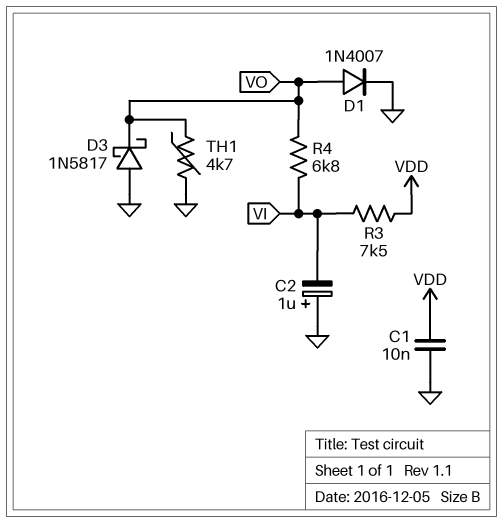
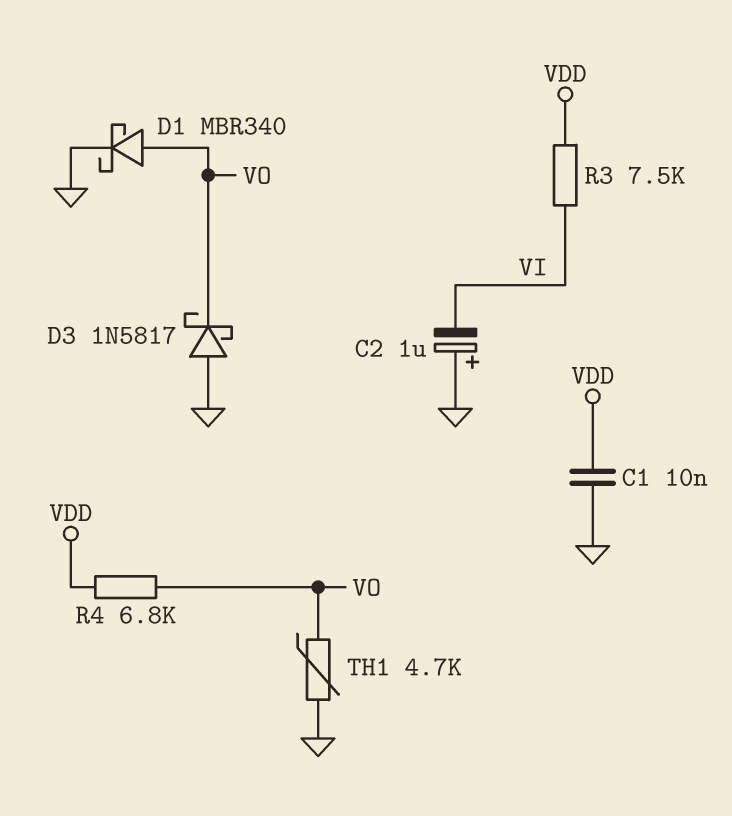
D1: diode 1N4007 (A VO, K GND) -> schottky MBR340 (A VO, K GND)
R4: 6.8k (VI, VO) -> 6.8k (VDD, VO)

